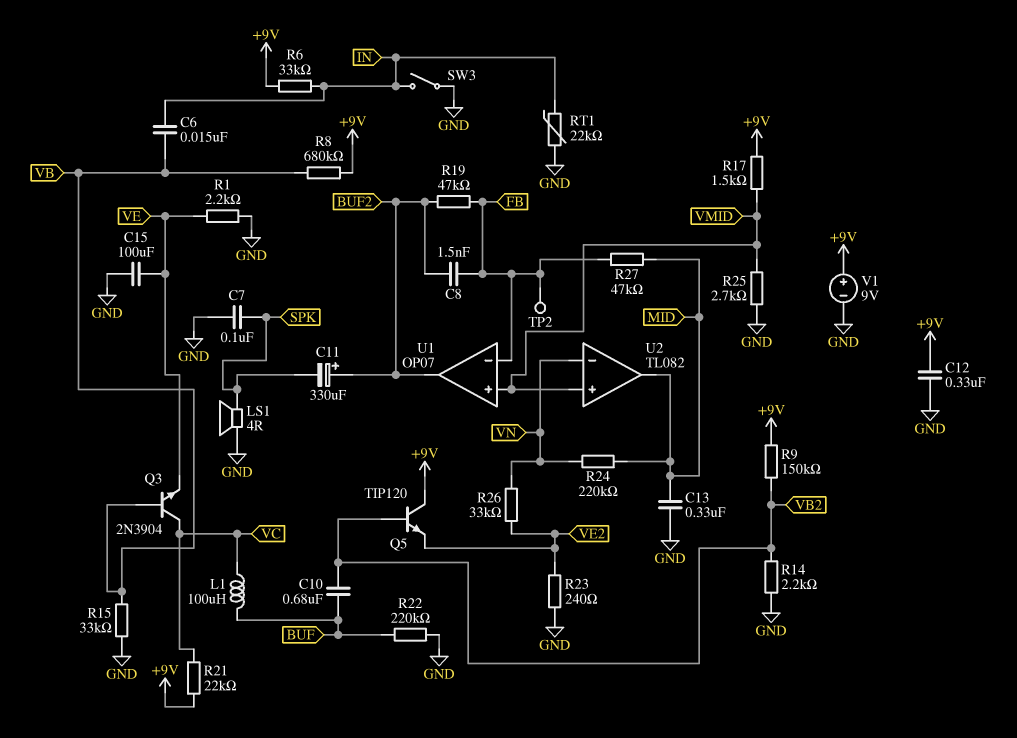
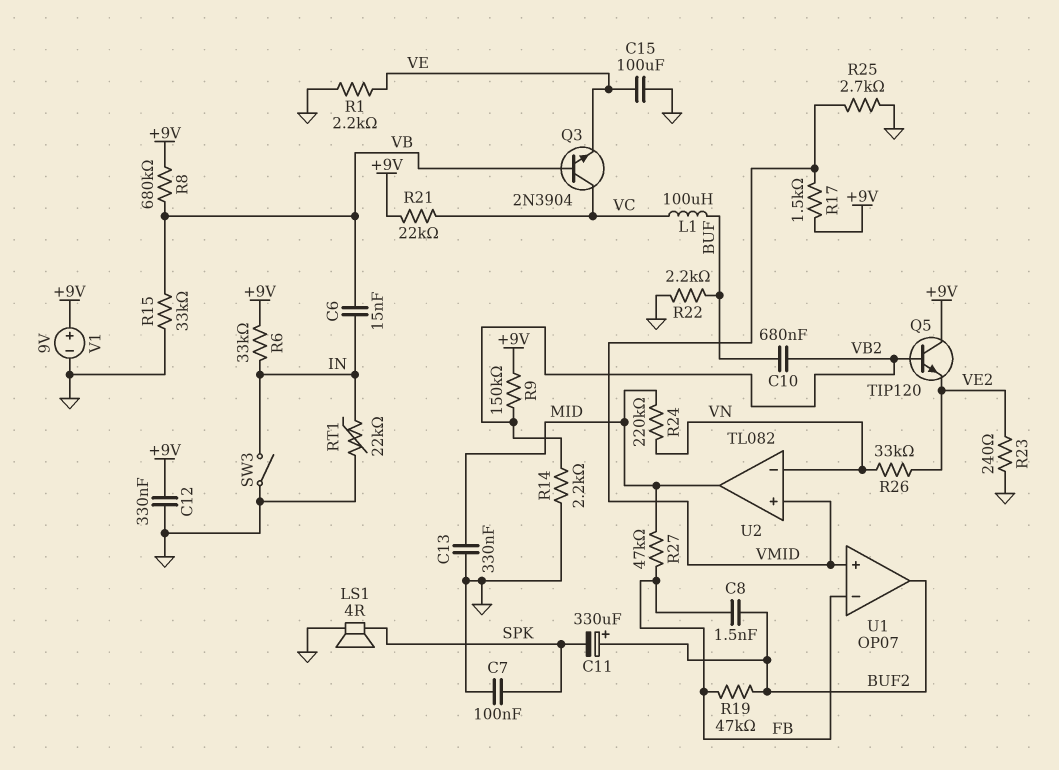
R22: 220k (BUF, GND) -> 2.2k (BUF, GND)
TP2: test point (FB) -> none

